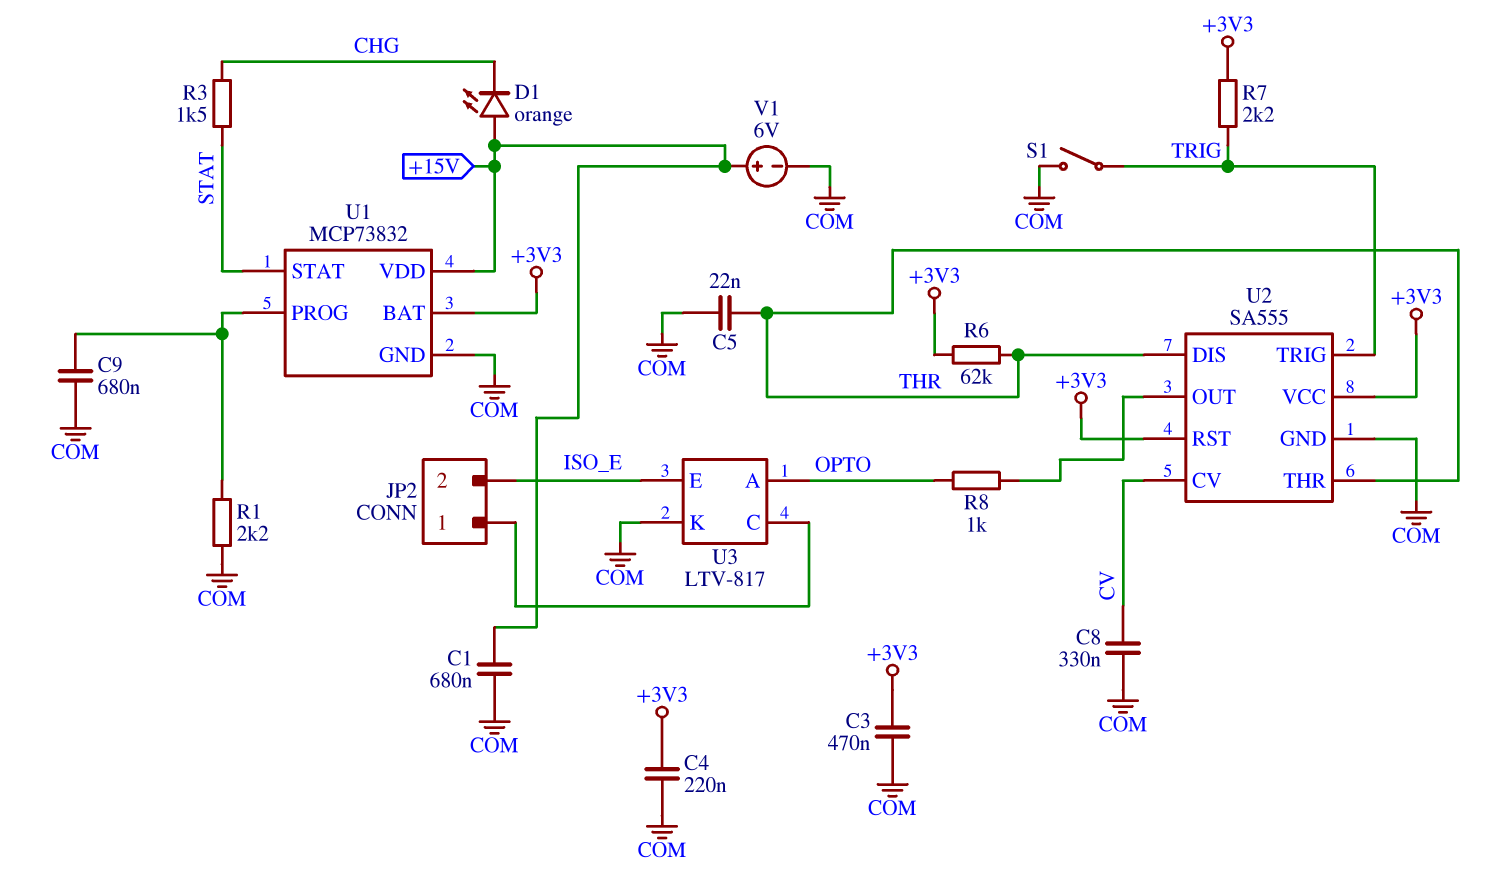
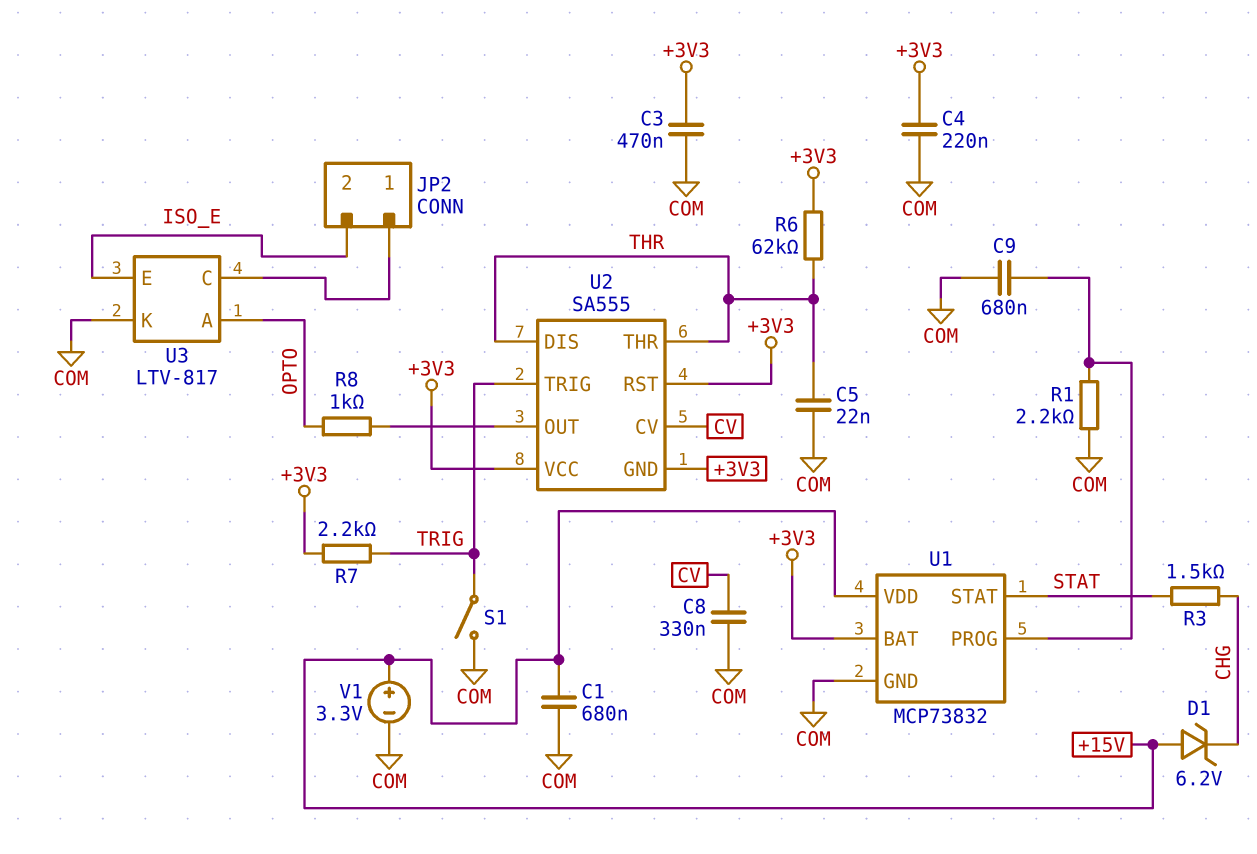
D1: LED orange (A +15V, K CHG) -> zener 6.2V (A +15V, K CHG)
U2 pin GND: COM -> +3V3
V1: 6V (plus +15V, minus COM) -> 3.3V (plus +15V, minus COM)

